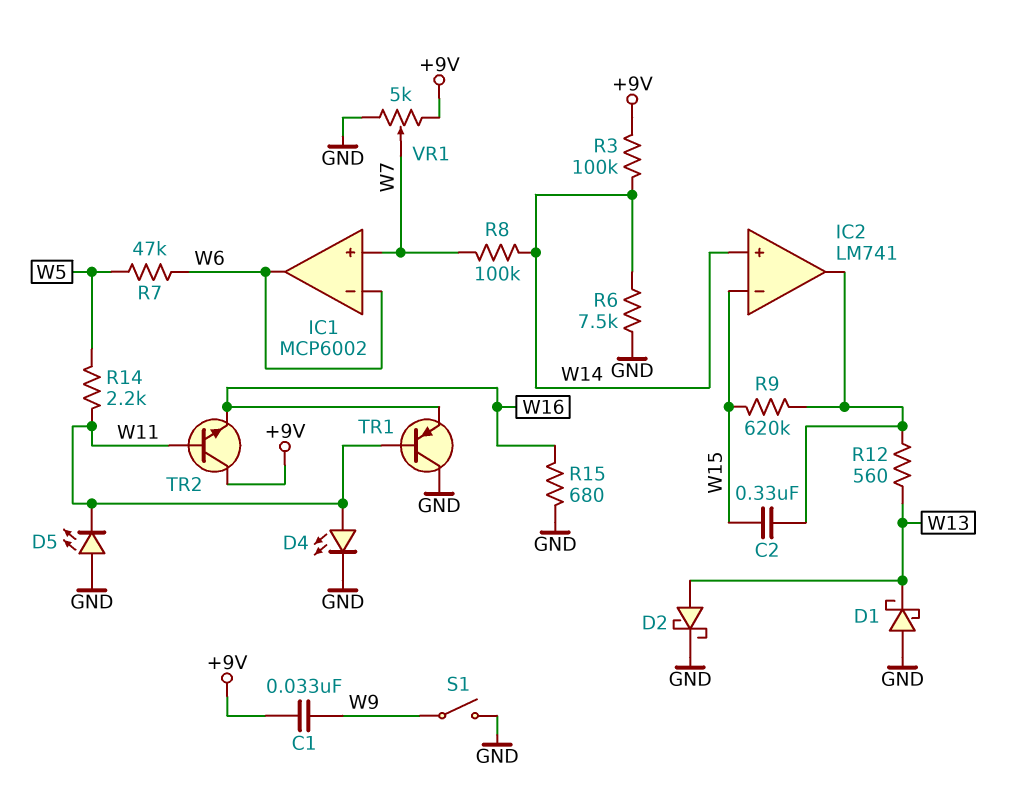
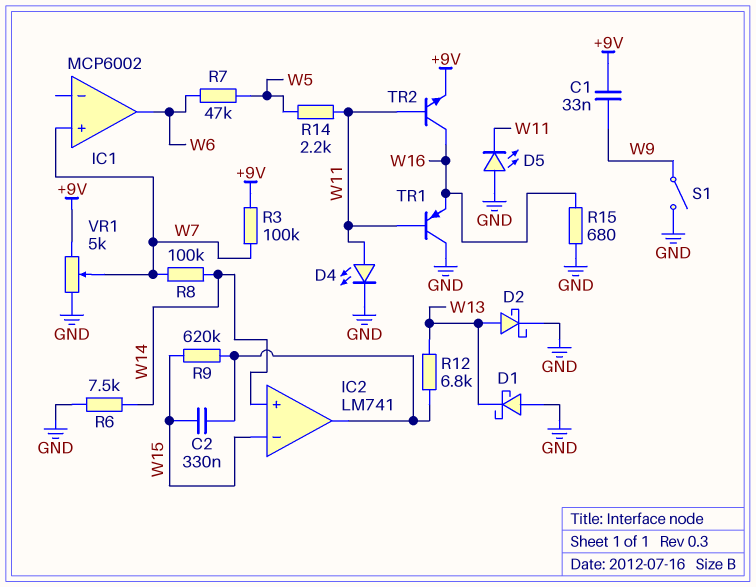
IC1 pin in-: W6 -> none
R3: 100k (+9V, W14) -> 100k (+9V, W7)
R12: 560 (IC2/out, W13) -> 6.8k (IC2/out, W13)
TR2: NPN (B W11, C +9V, E W16) -> NPN (B W11, C W16, E +9V)

